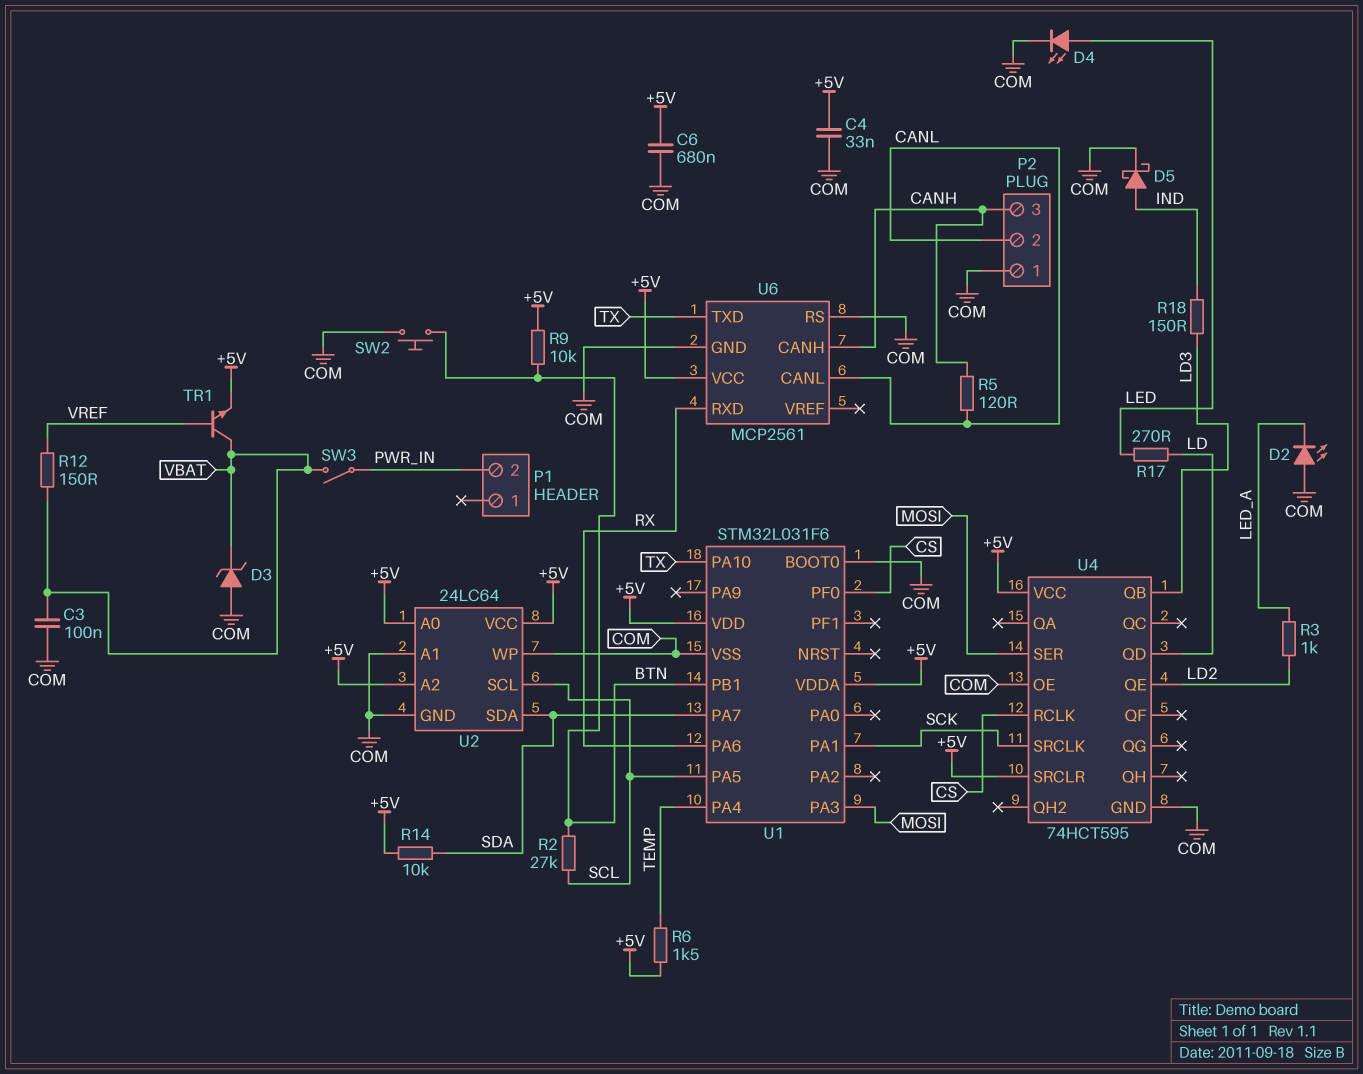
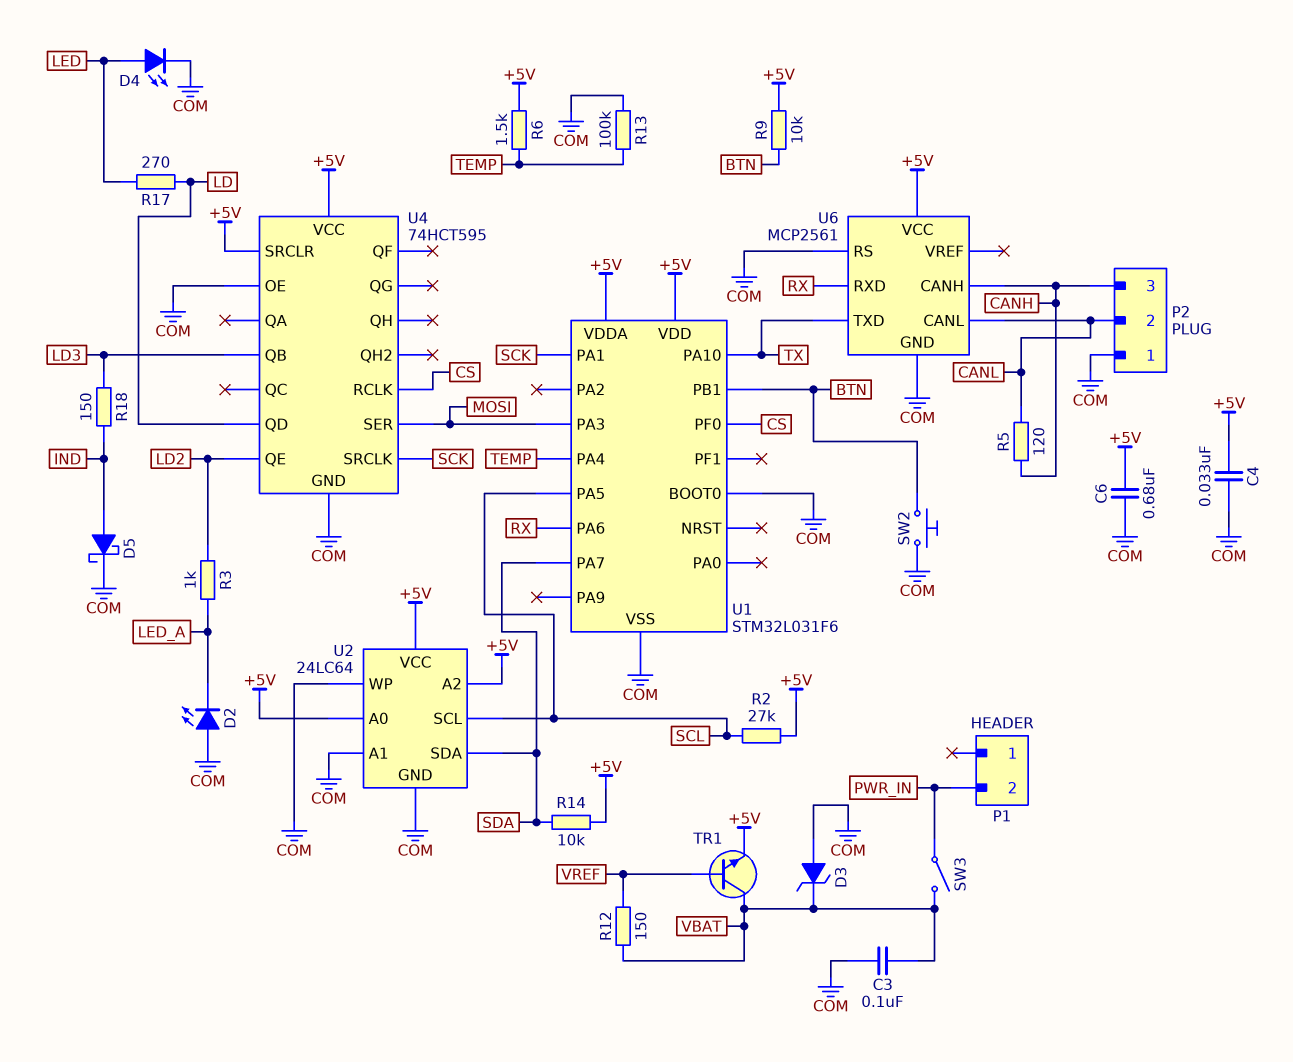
R2: 27k (BTN, SCL) -> 27k (+5V, SCL)
R13: none -> 100k (COM, TEMP)

